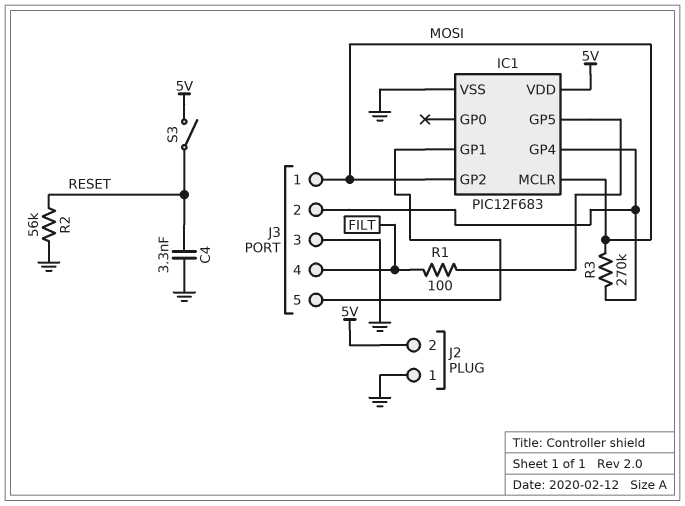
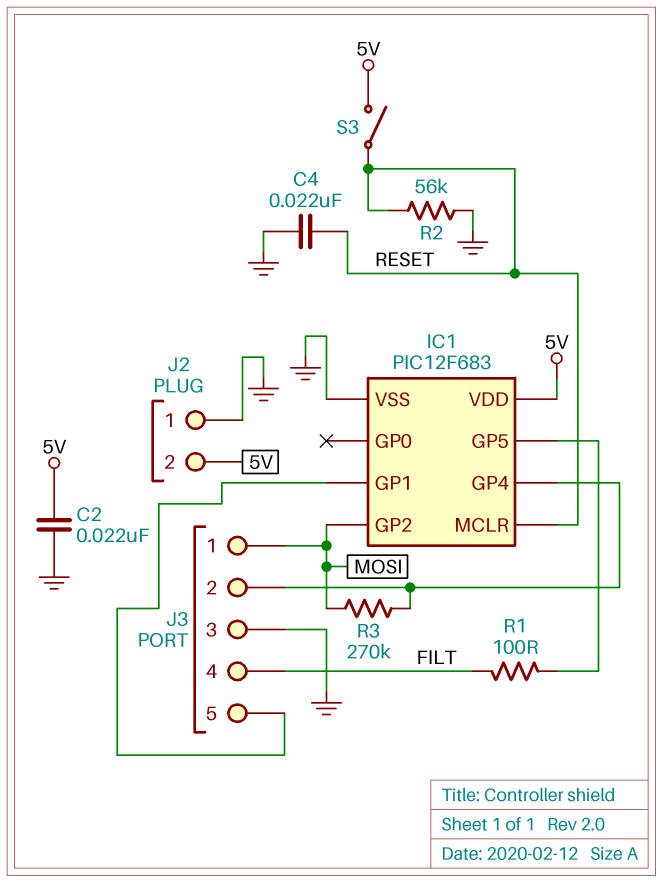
C2: none -> 22nF (5V, GND)
C4: 3.3nF (GND, RESET) -> 22nF (GND, RESET)
IC1 pin MCLR: MOSI -> RESET

